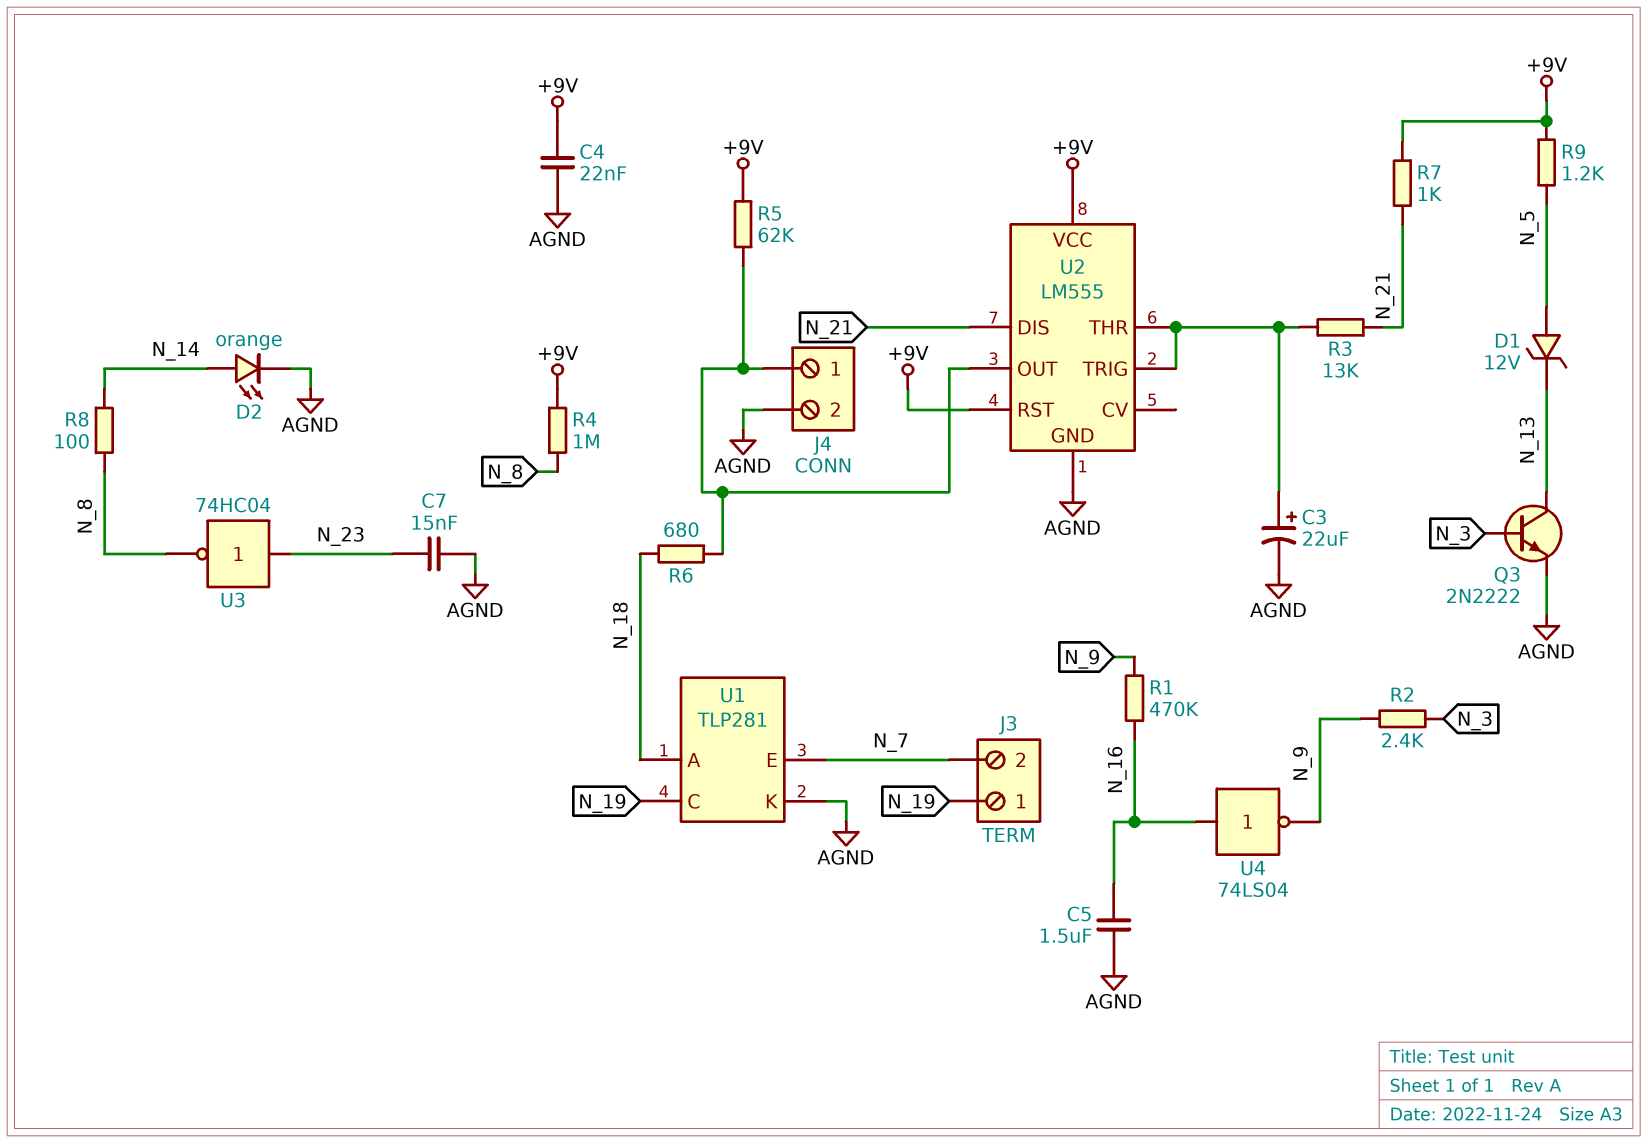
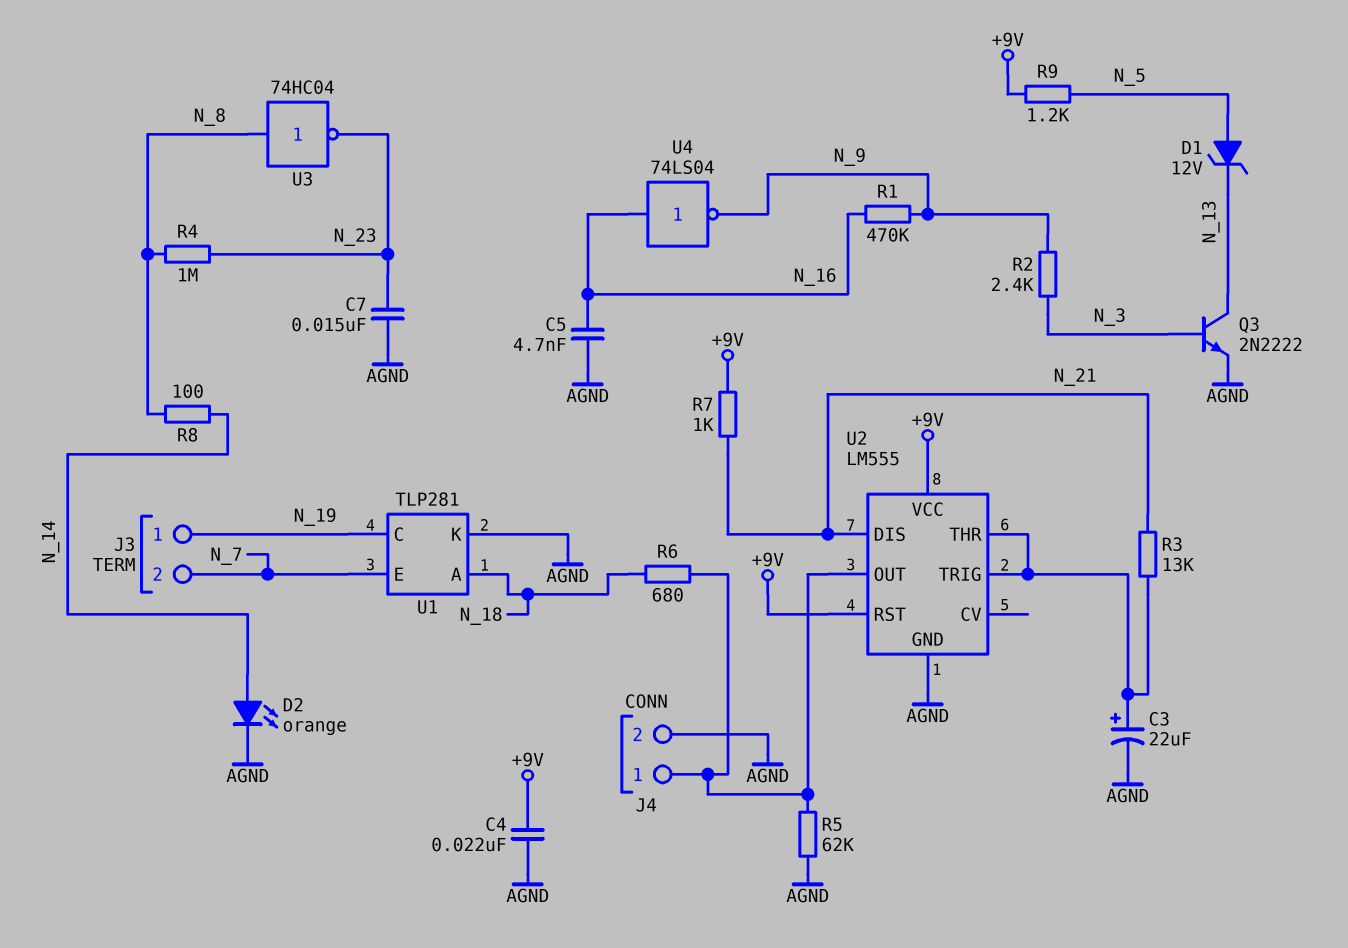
C5: 1.5uF (AGND, N_16) -> 4.7nF (AGND, N_16)
R4: 1M (+9V, N_8) -> 1M (N_8, N_23)
R5: 62k (+9V, J4/1) -> 62k (AGND, J4/1)
U3: NOT 74HC04 (in N_23, out N_8) -> NOT 74HC04 (in N_8, out N_23)

